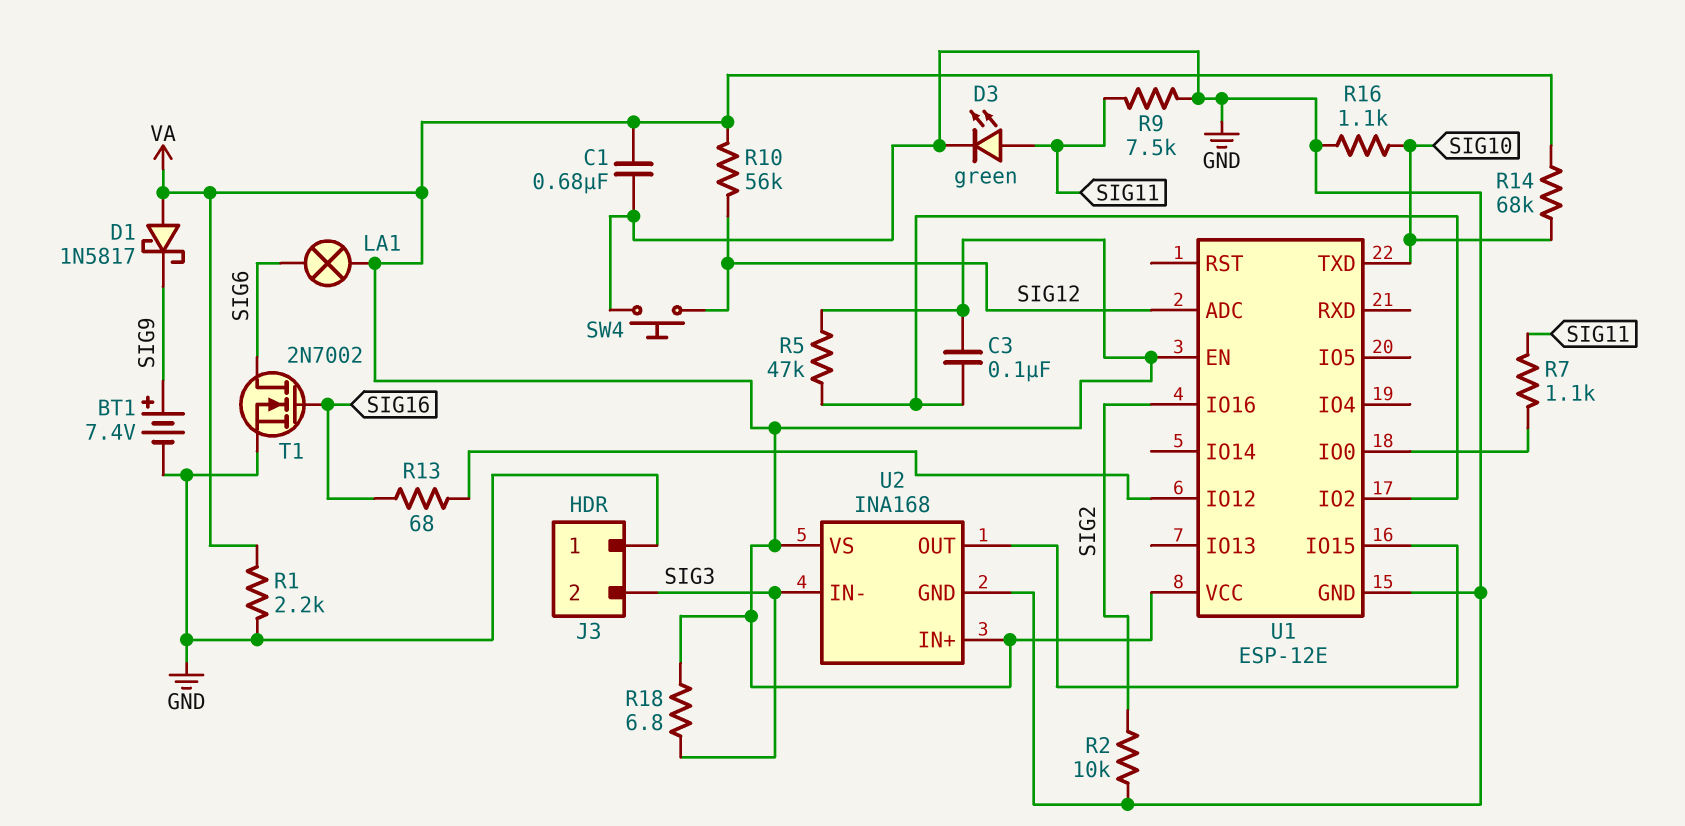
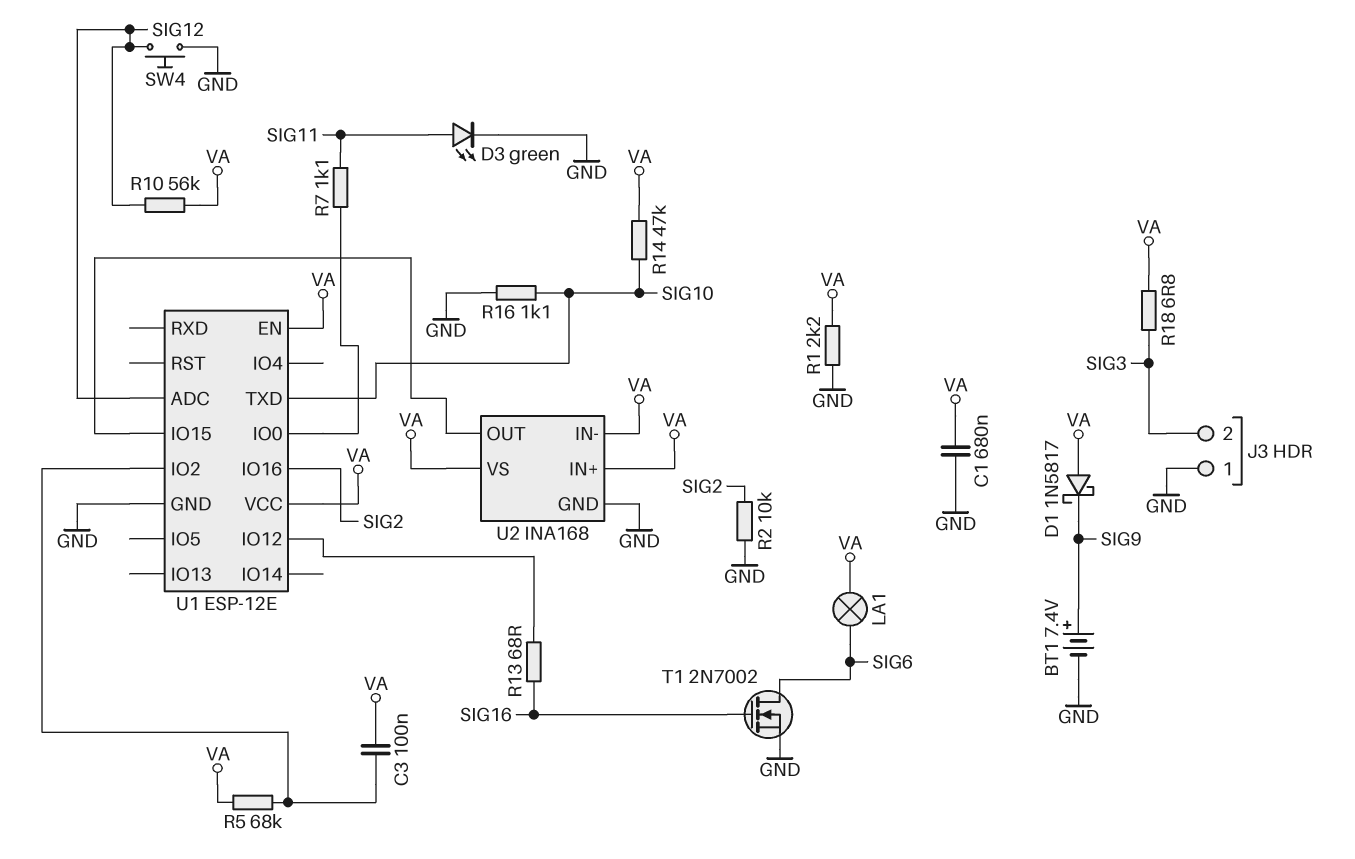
R5: 47k (U1/IO2, VA) -> 68k (U1/IO2, VA)
R9: 7.5k (GND, SIG11) -> none
R14: 68k (SIG10, VA) -> 47k (SIG10, VA)
U2 pin IN-: SIG3 -> VA

